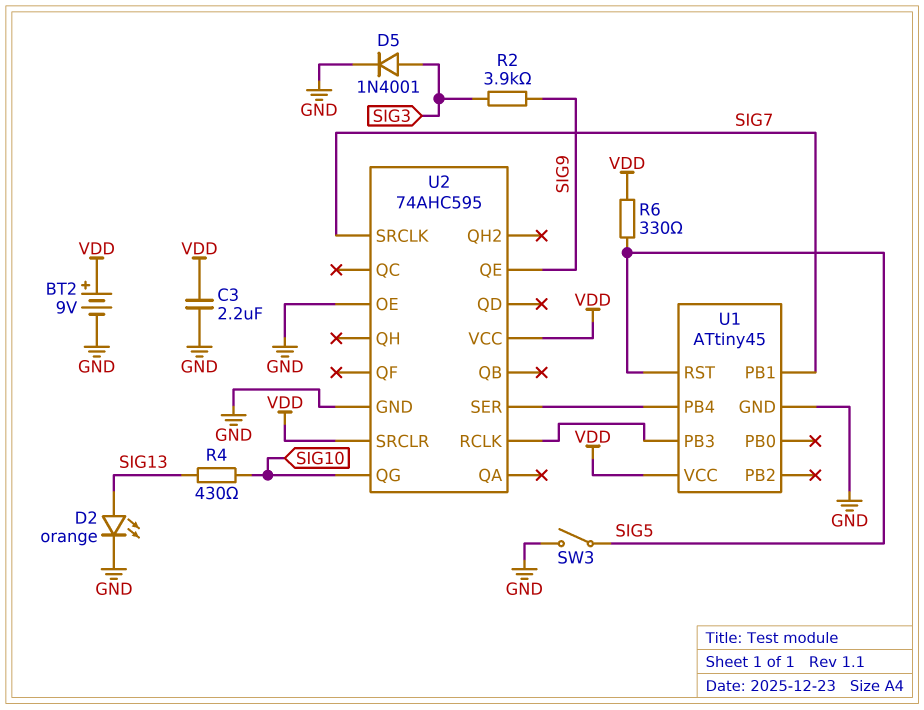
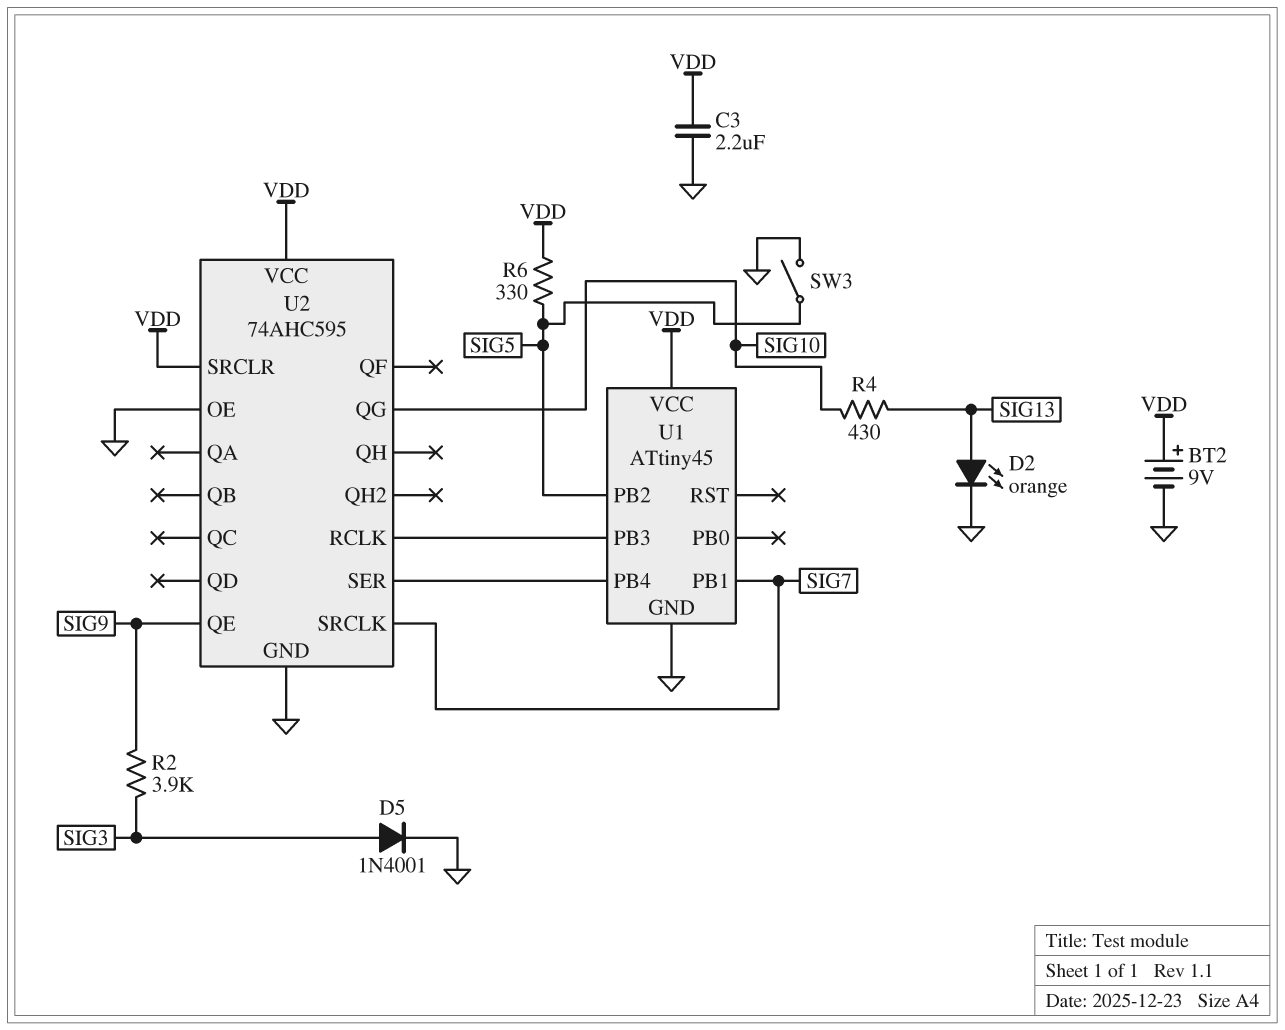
U1 pin PB2: none -> SIG5
U1 pin RST: SIG5 -> none

